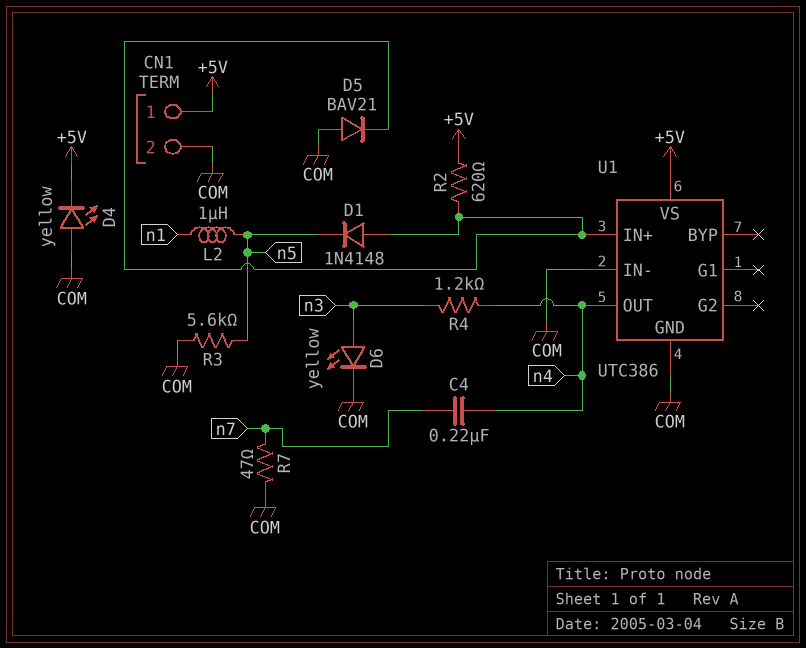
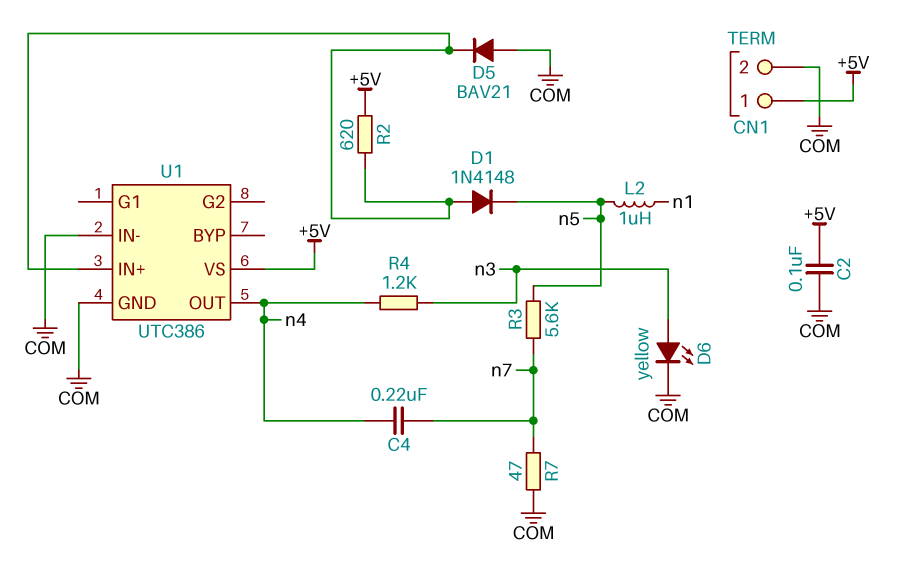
C2: none -> 100nF (+5V, COM)
D4: LED yellow (A COM, K +5V) -> none
R3: 5.6k (COM, n5) -> 5.6k (n5, n7)

